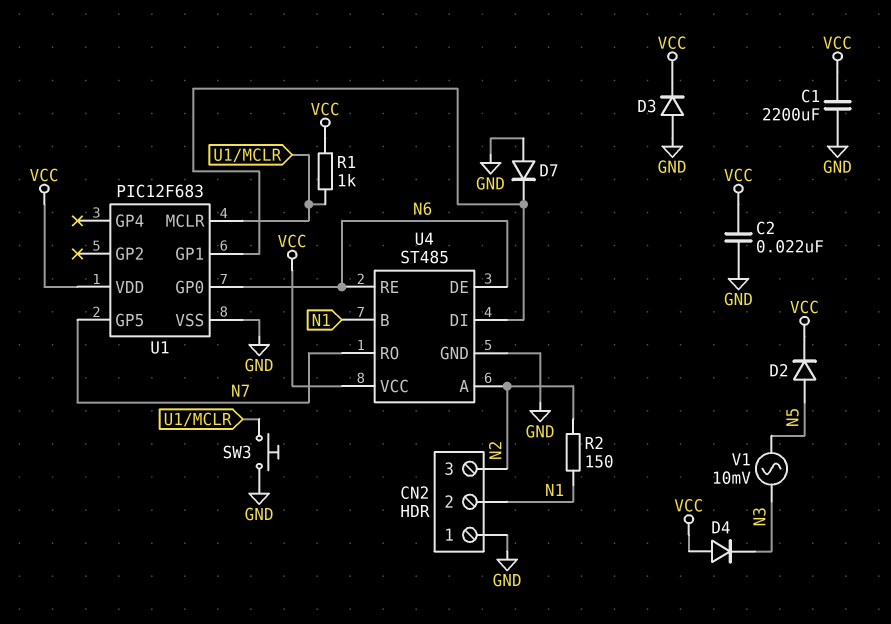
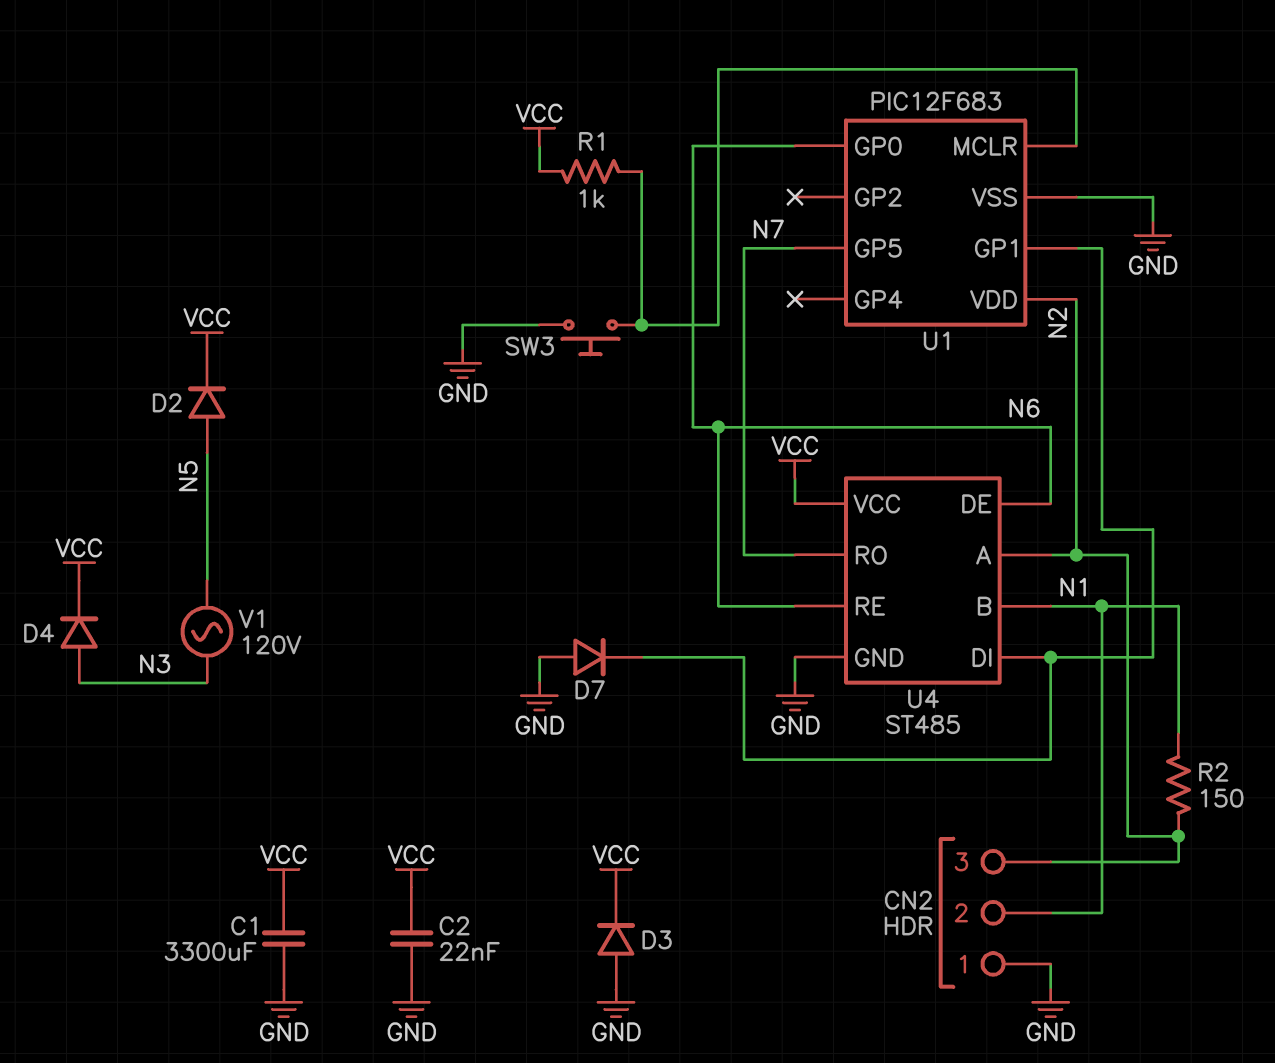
C1: 2200uF (GND, VCC) -> 3300uF (GND, VCC)
D4: diode (A VCC, K N3) -> diode (A N3, K VCC)
U1 pin VDD: VCC -> N2
V1: AC 10mV (N3, N5) -> AC 120V (N3, N5)

